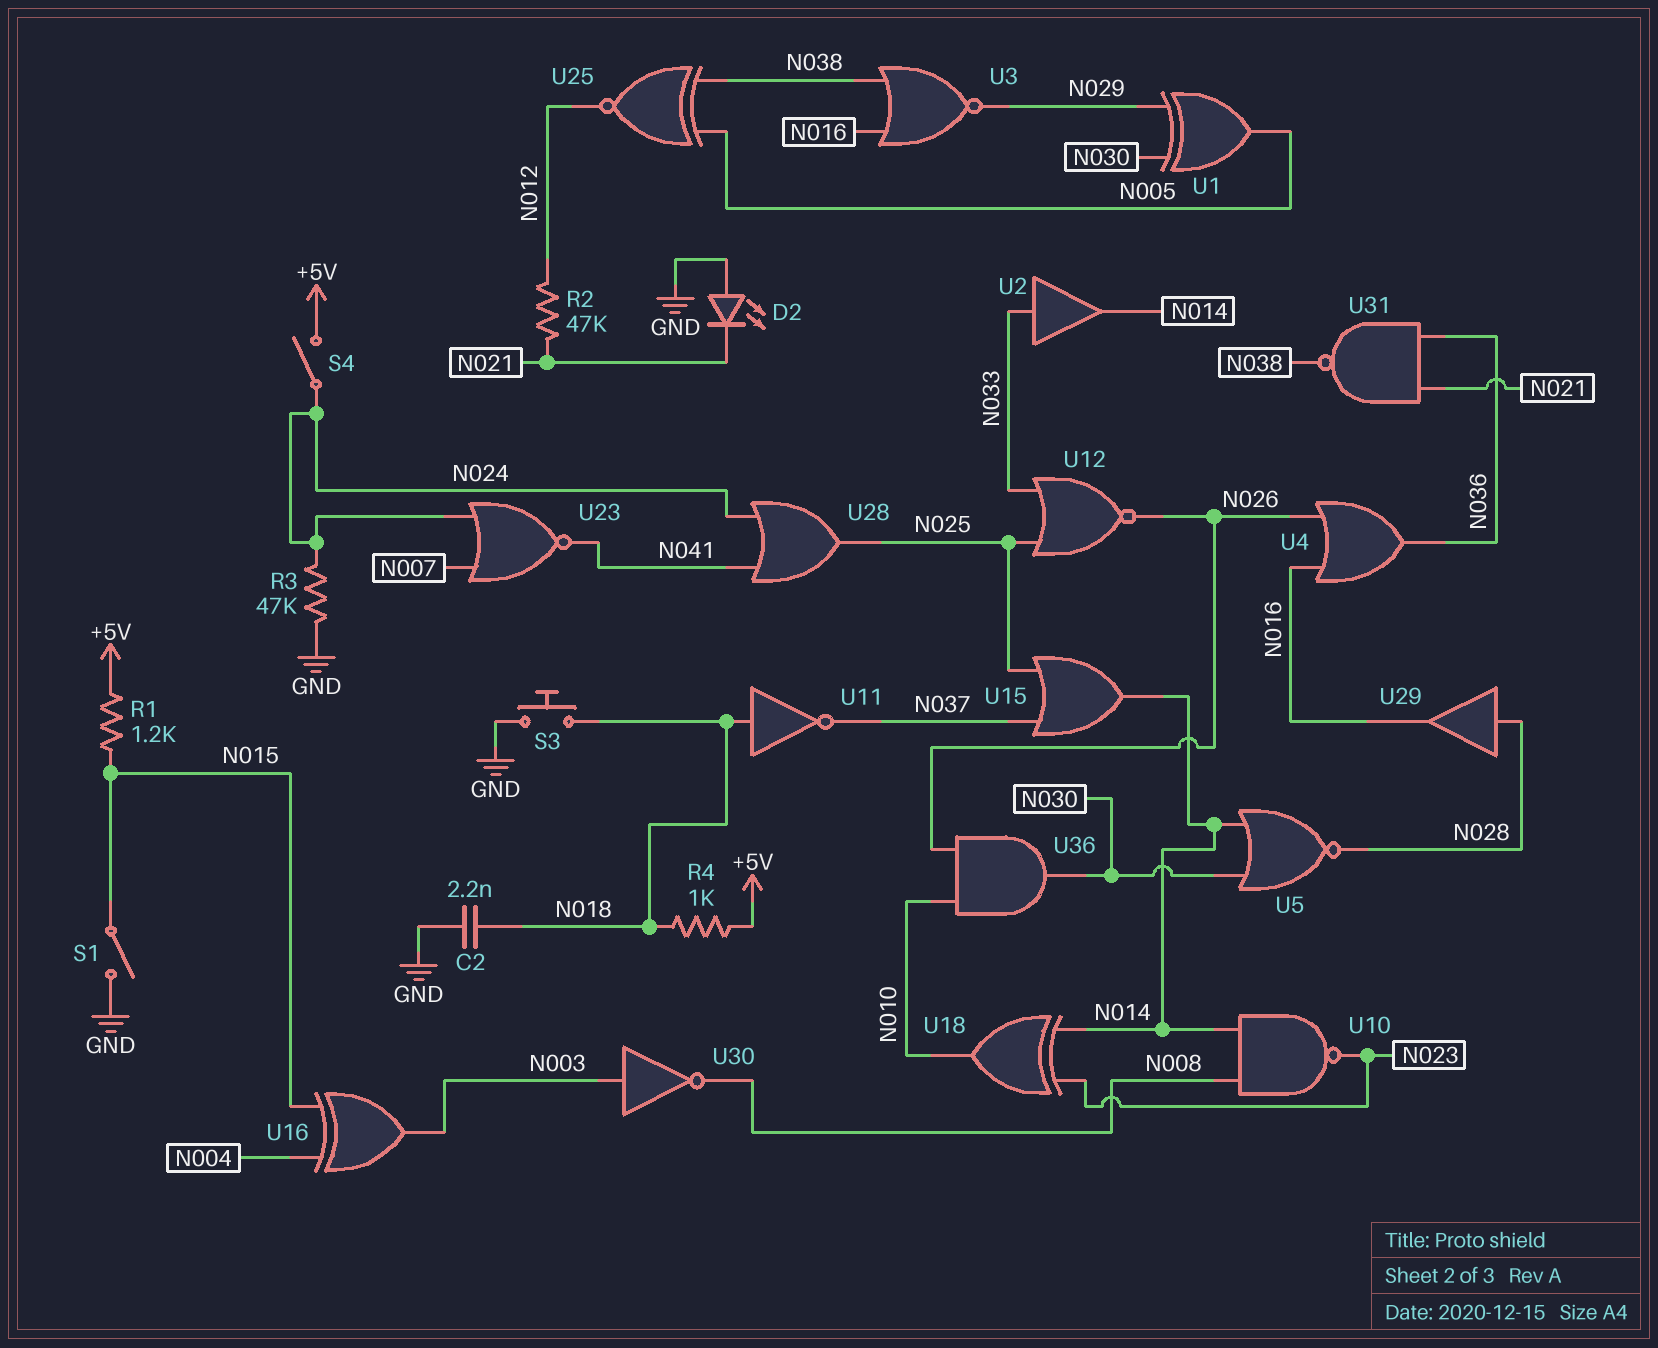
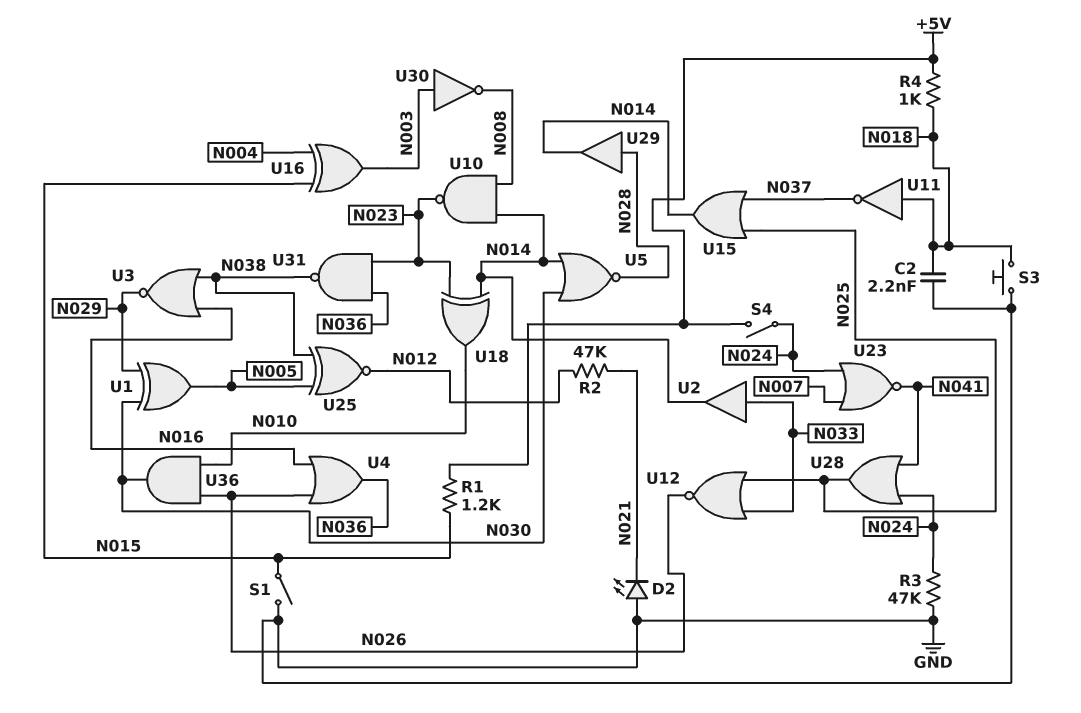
U29: buffer (in N028, out N016) -> buffer (in N028, out N014)
U31: NAND (in N021, in N036, out N038) -> NAND (in N023, in N036, out N038)

